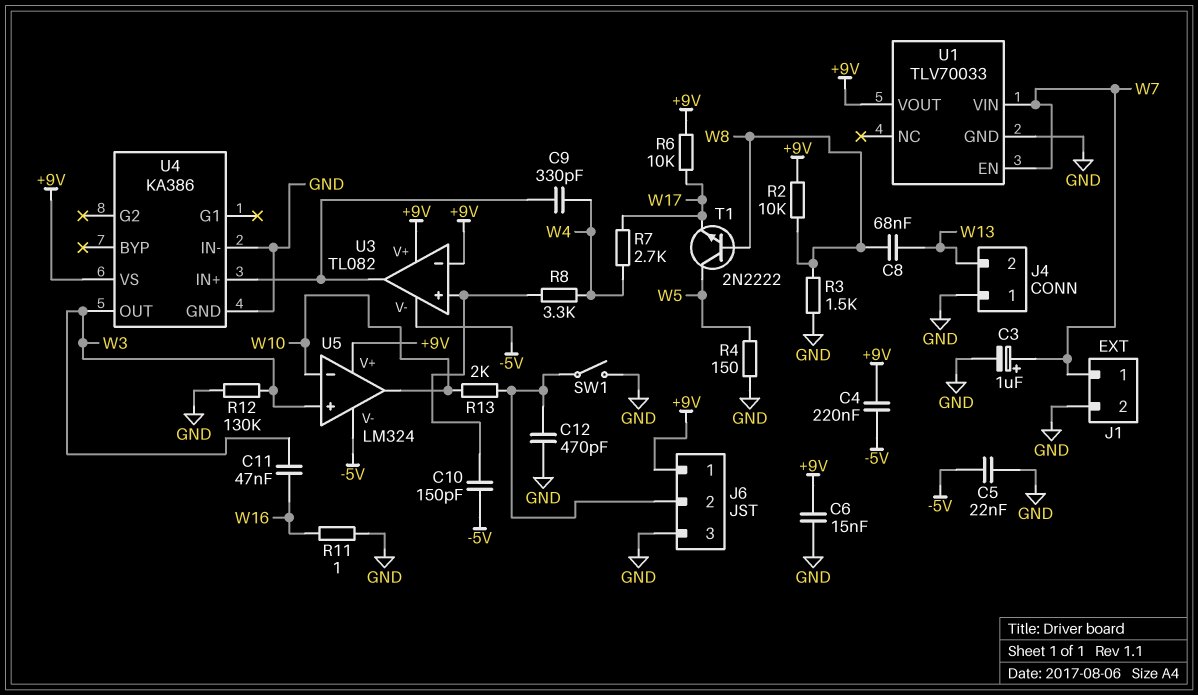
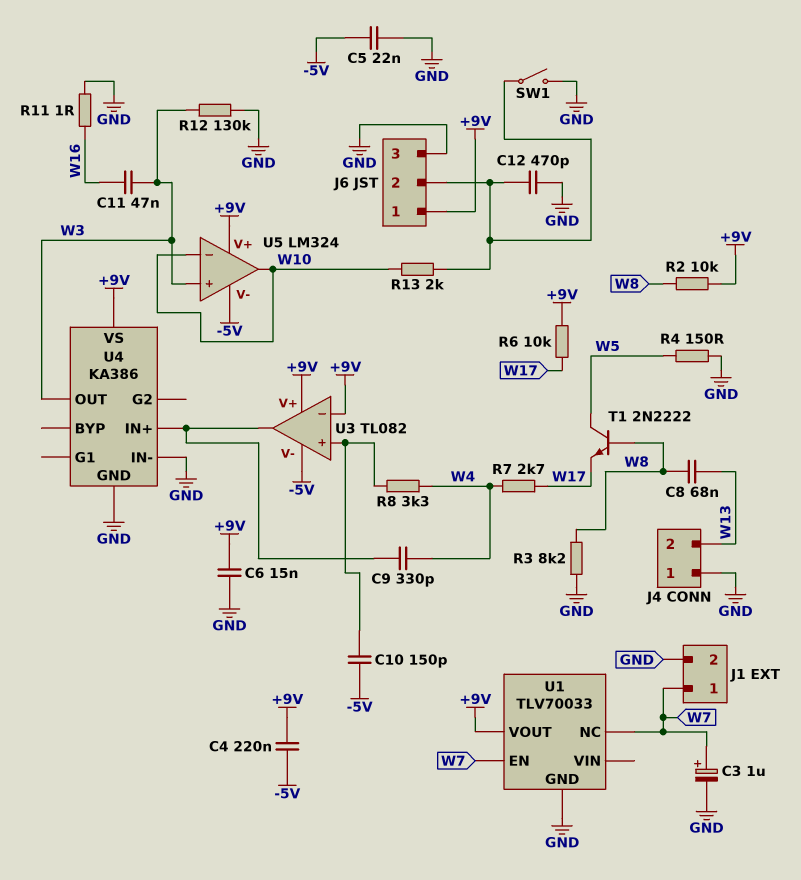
R3: 1.5k (GND, W8) -> 8.2k (GND, W8)
U1 pin NC: none -> W7
U1 pin VIN: W7 -> none

